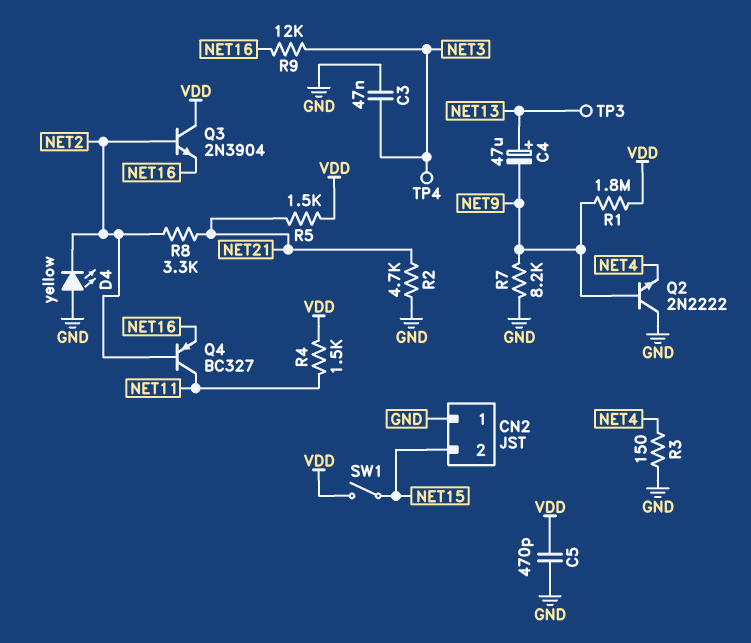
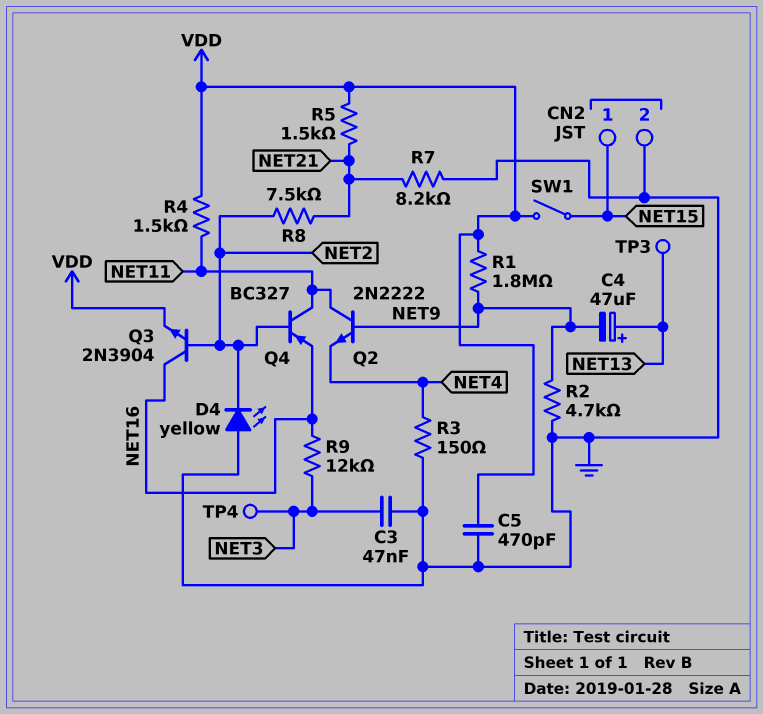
CN2 pin 1: GND -> NET15
CN2 pin 2: NET15 -> GND
Q2: NPN 2N2222 (B NET9, C GND, E NET4) -> NPN 2N2222 (B NET9, C NET11, E NET4)
Q3: NPN 2N3904 (B NET2, C VDD, E NET16) -> NPN 2N3904 (B NET2, C NET16, E VDD)
R2: 4.7k (GND, NET21) -> 4.7k (GND, NET9)
R7: 8.2k (GND, NET9) -> 8.2k (GND, NET21)
R8: 3.3k (NET2, NET21) -> 7.5k (NET2, NET21)

